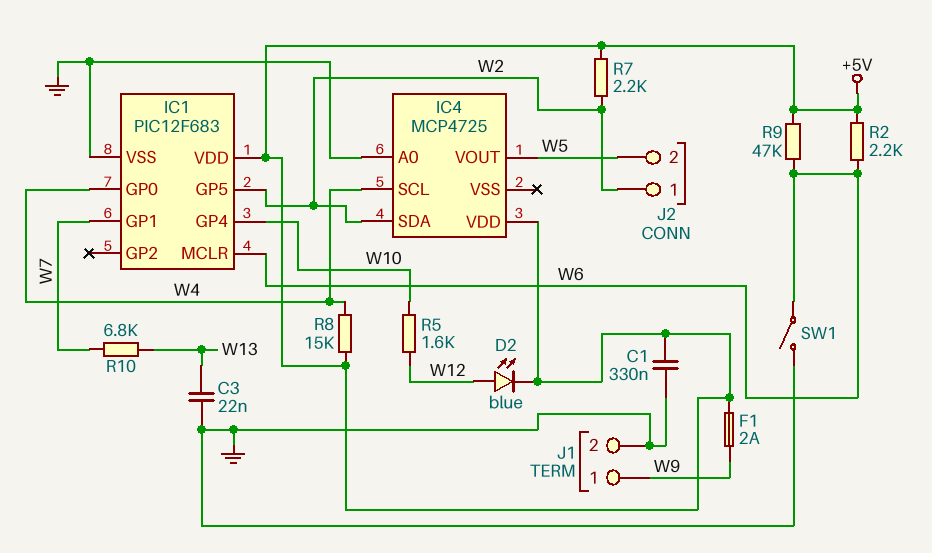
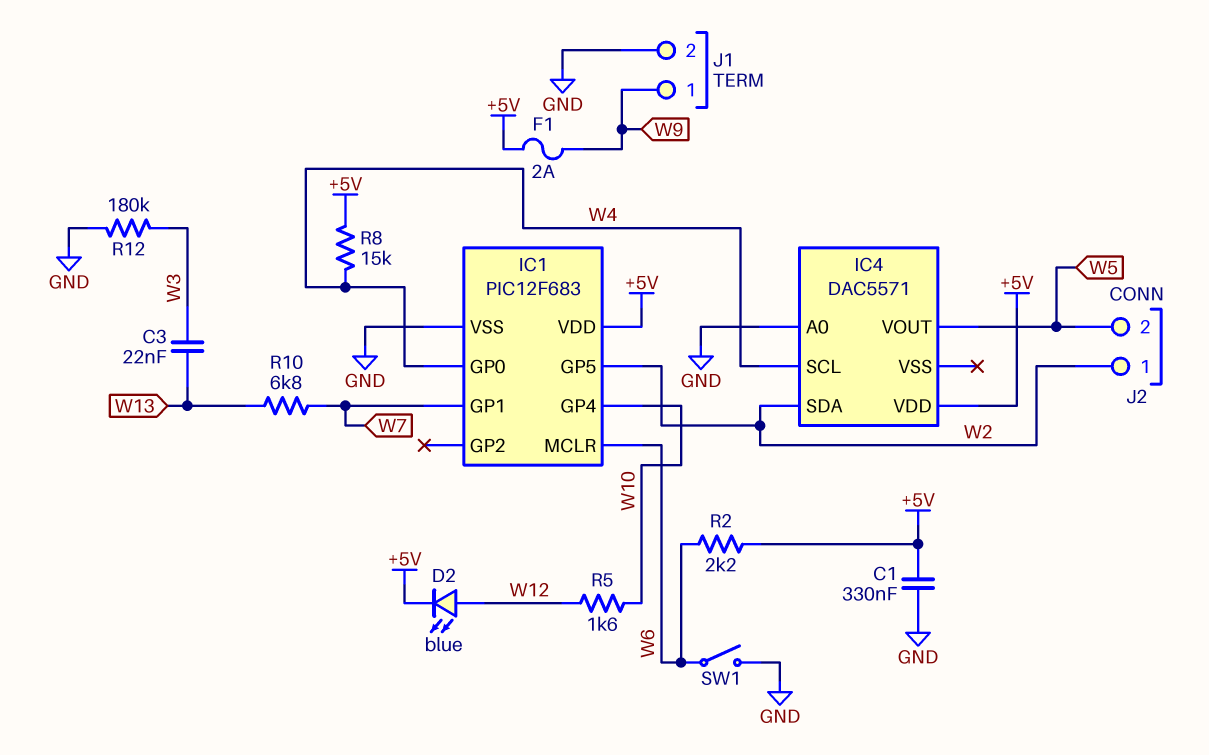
C3: 22nF (GND, W13) -> 22nF (W3, W13)
IC4: MCP4725 -> DAC5571
R7: 2.2k (+5V, W2) -> none
R9: 47k (+5V, W6) -> none
R12: none -> 180k (GND, W3)

